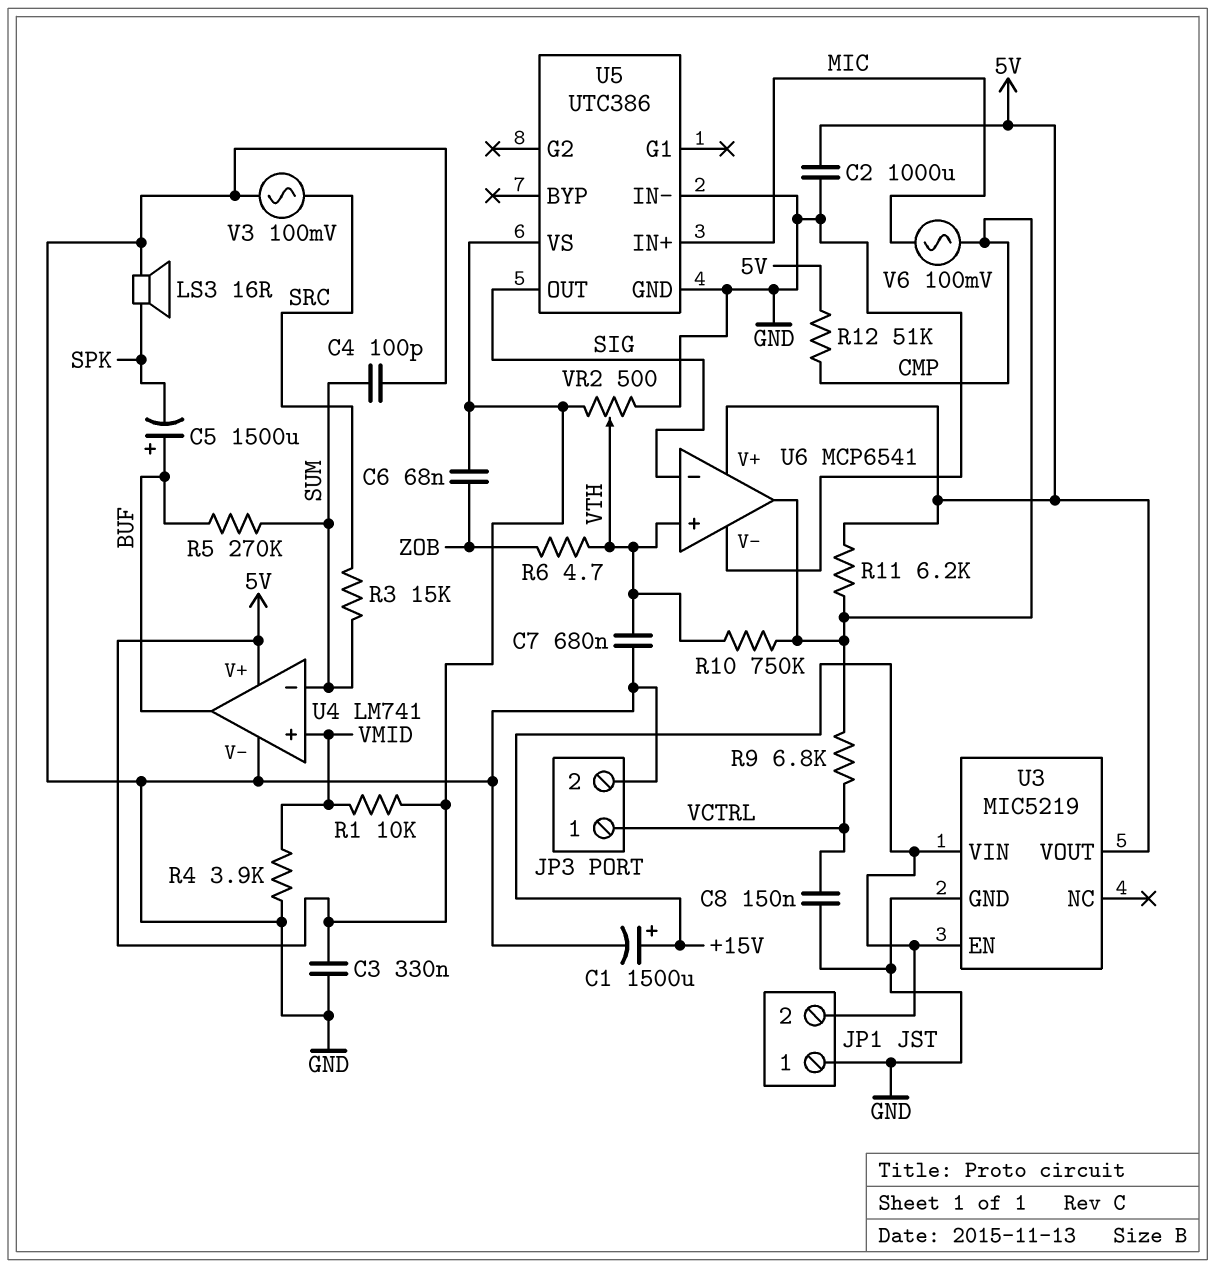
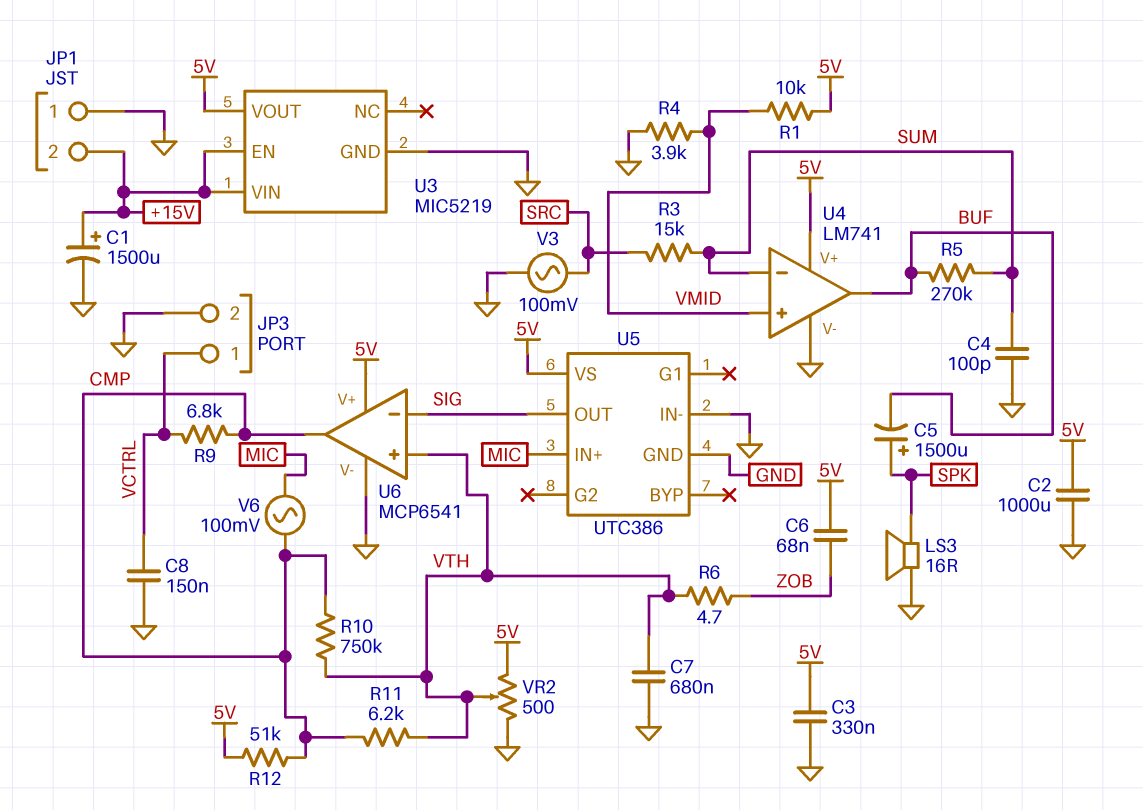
C5: 1500uF (plus BUF, minus SPK) -> 1500uF (plus SPK, minus BUF)
R11: 6.2k (5V, CMP) -> 6.2k (CMP, VTH)

